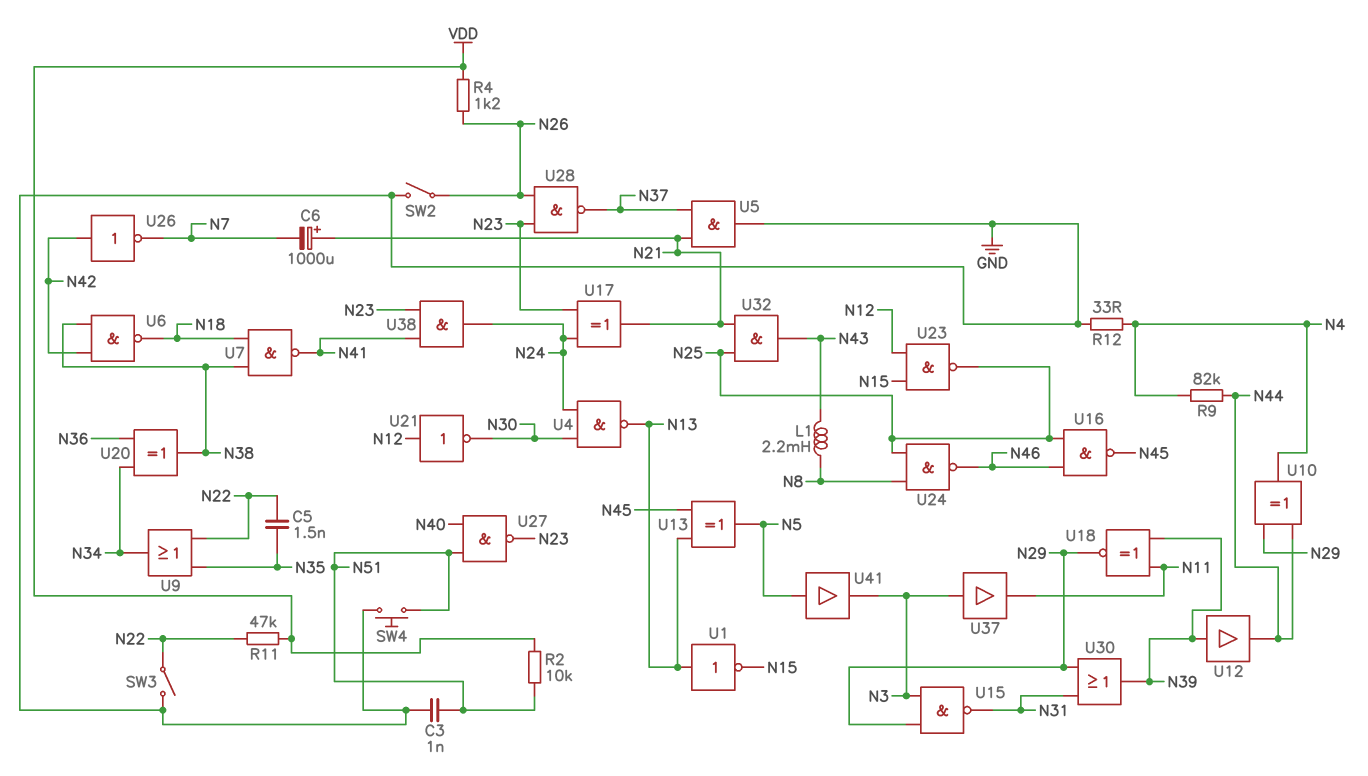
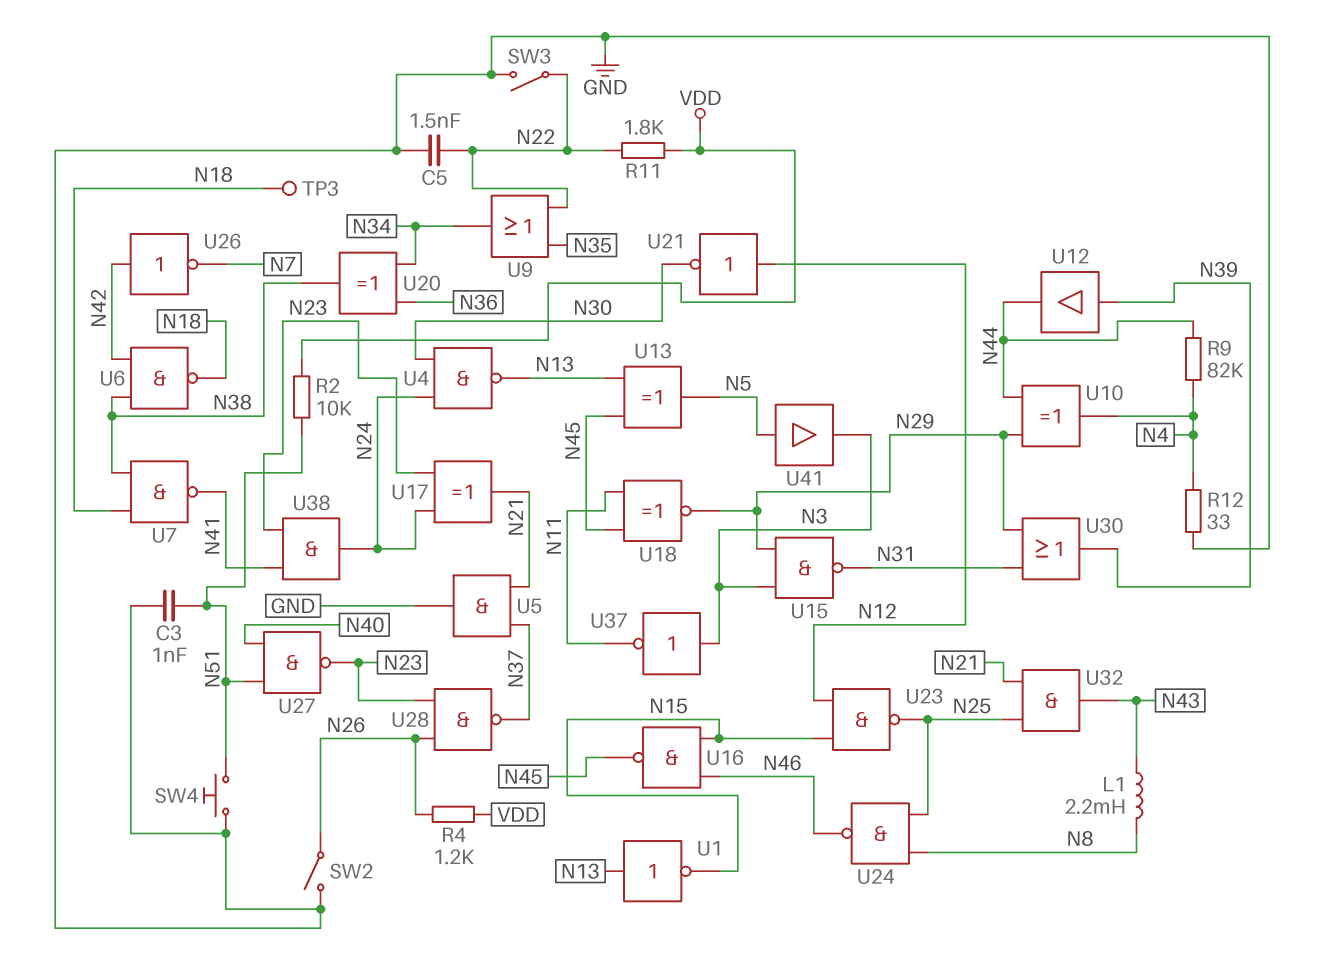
C5: 1.5nF (N22, N35) -> 1.5nF (GND, N22)
C6: 1000uF (plus N21, minus N7) -> none
R11: 47k (N22, VDD) -> 1.8k (N22, VDD)
TP3: none -> test point (N18)
U16: NAND (in N25, in N46, out N45) -> NAND (in N15, in N46, out N45)
U18: XNOR (in N11, in N39, out N29) -> XNOR (in N11, in N45, out N29)
U37: buffer (in N3, out N11) -> NOT (in N3, out N11)

